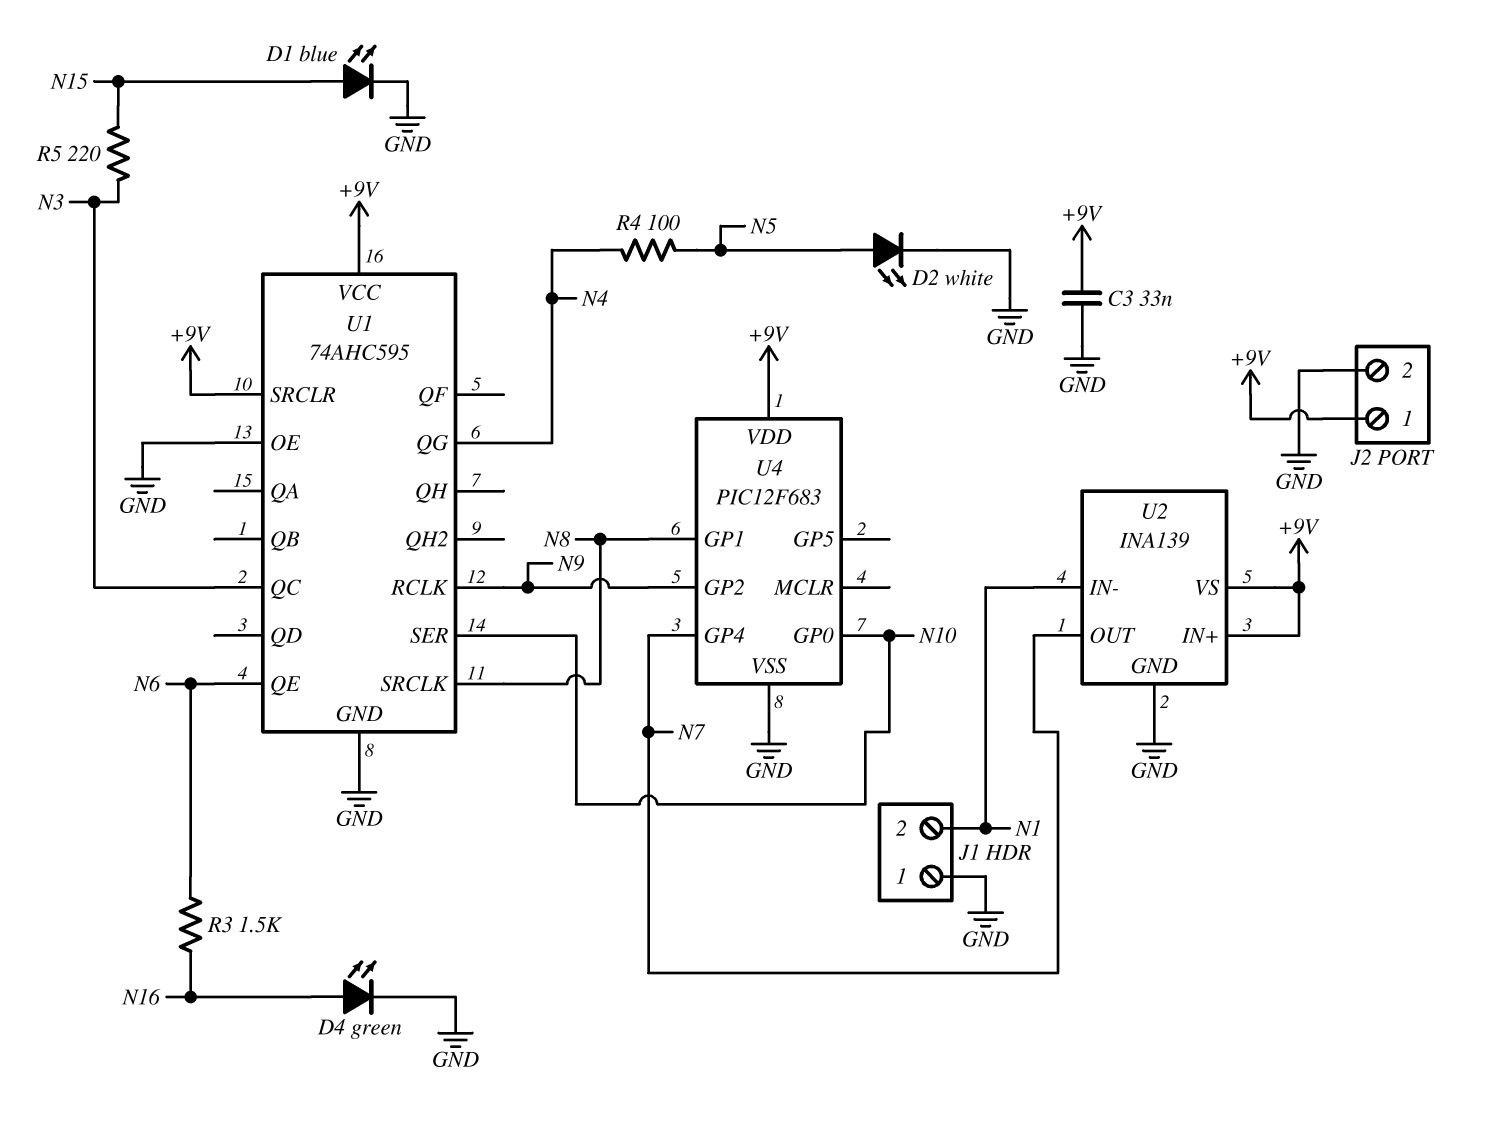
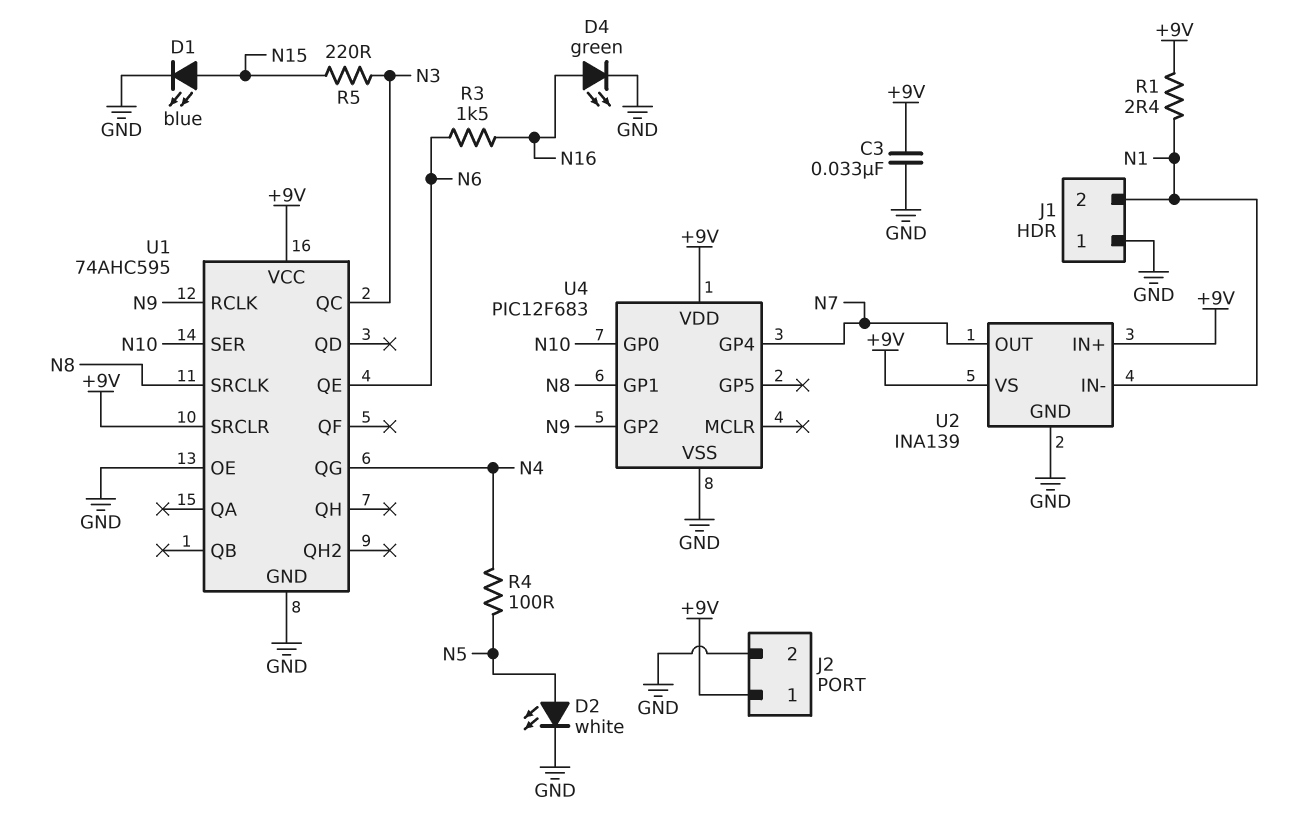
R1: none -> 2.4 (+9V, N1)

